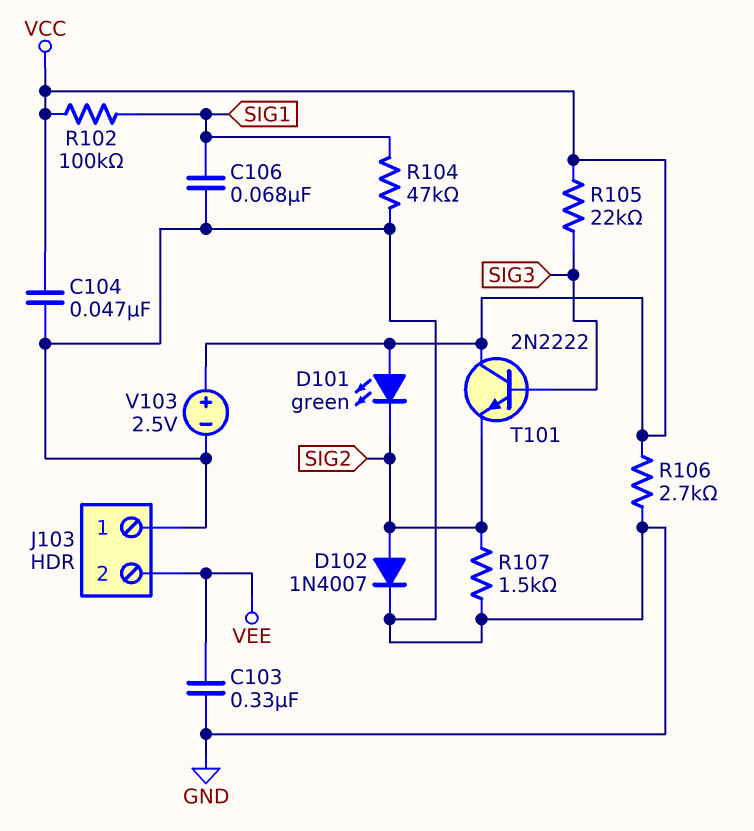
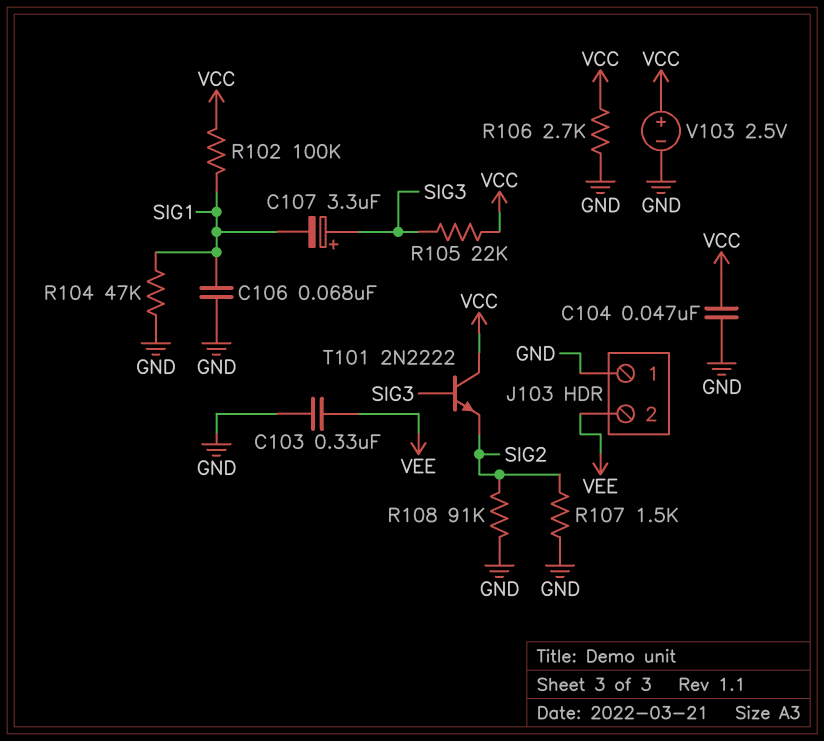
C107: none -> 3.3uF (plus SIG3, minus SIG1)
D101: LED green (A VCC, K SIG2) -> none
D102: diode 1N4007 (A SIG2, K GND) -> none
R108: none -> 91k (GND, SIG2)

